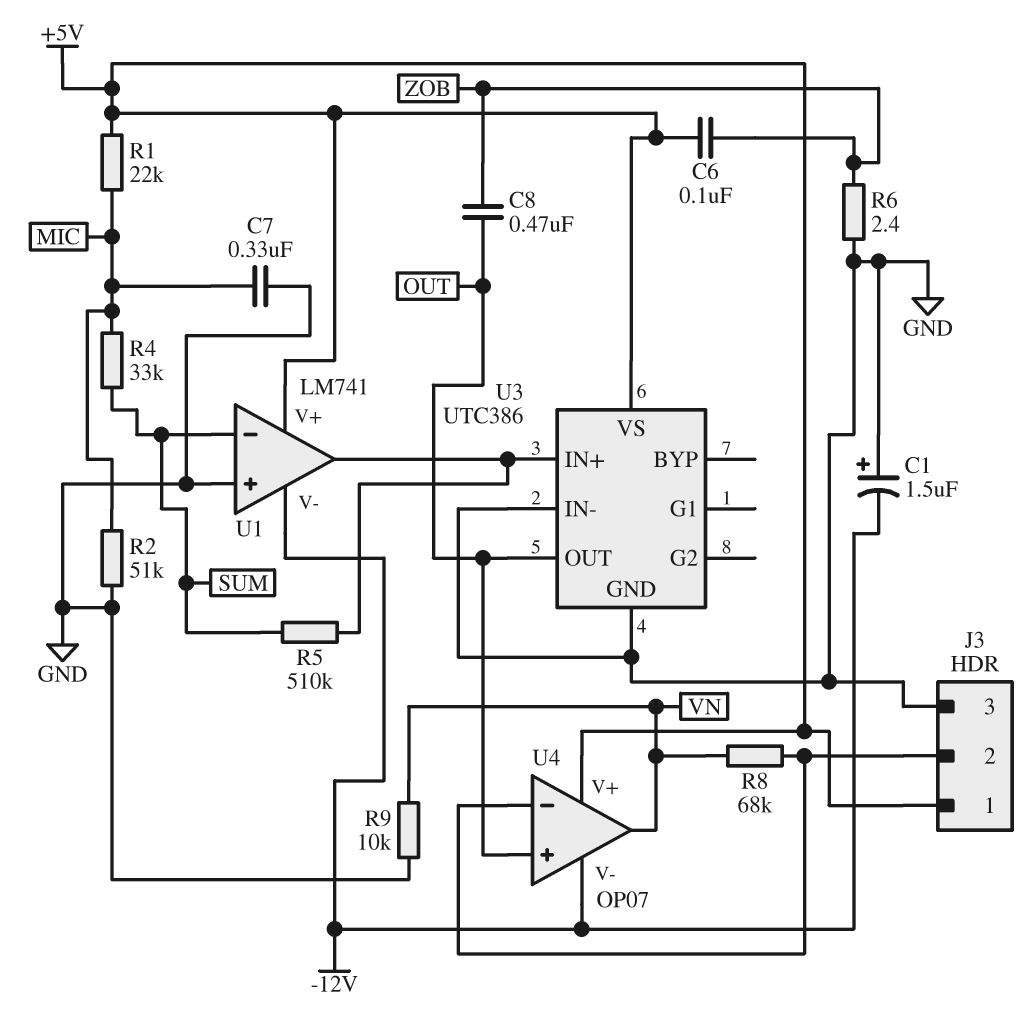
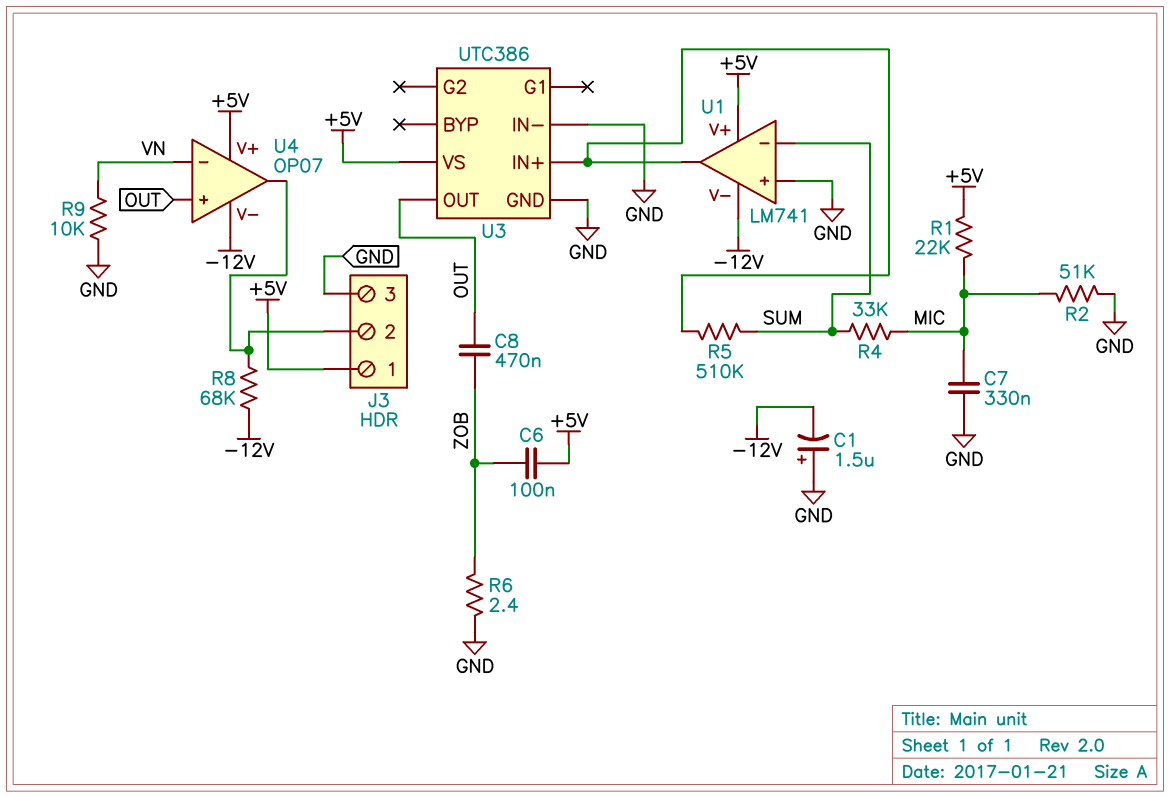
R8: 68k (J3/2, VN) -> 68k (-12V, J3/2)
U4 pin in-: J3/2 -> VN
U4 pin out: VN -> J3/2

